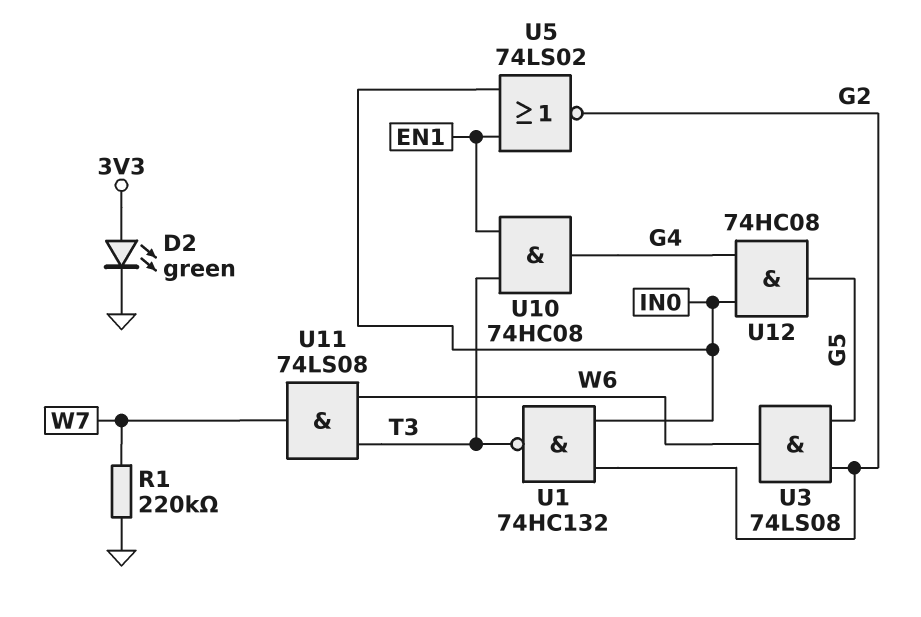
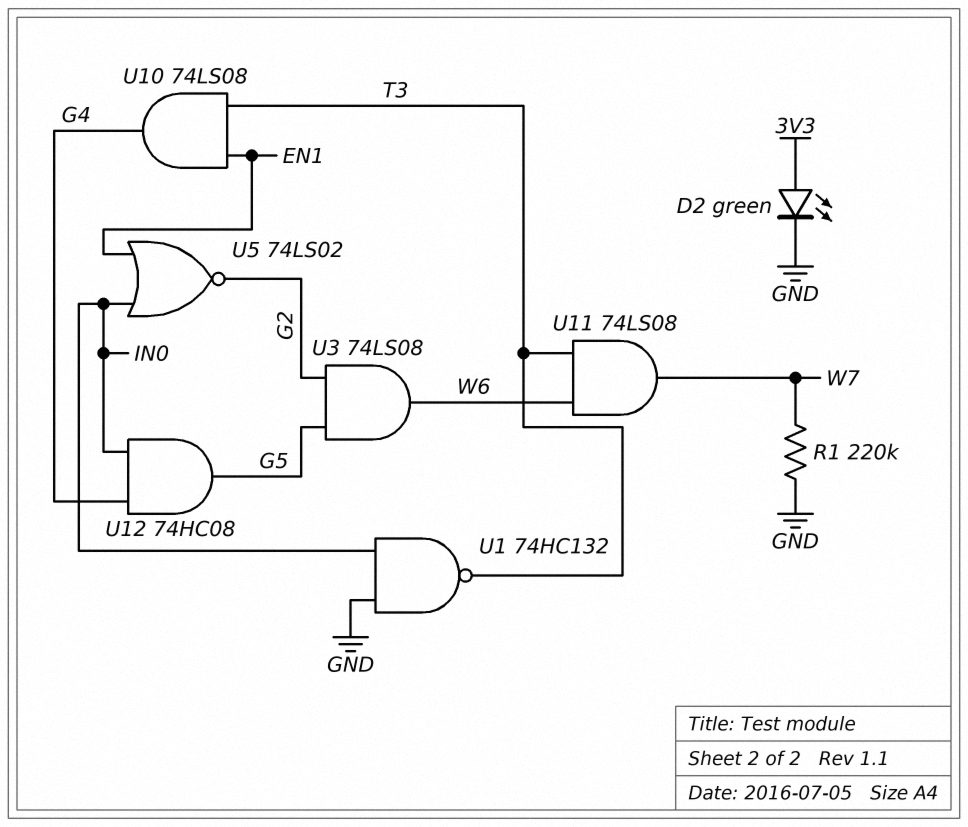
U1: NAND 74HC132 (in G2, in IN0, out T3) -> NAND 74HC132 (in GND, in IN0, out T3)
U10: AND 74HC08 (in EN1, in T3, out G4) -> AND 74LS08 (in EN1, in T3, out G4)

